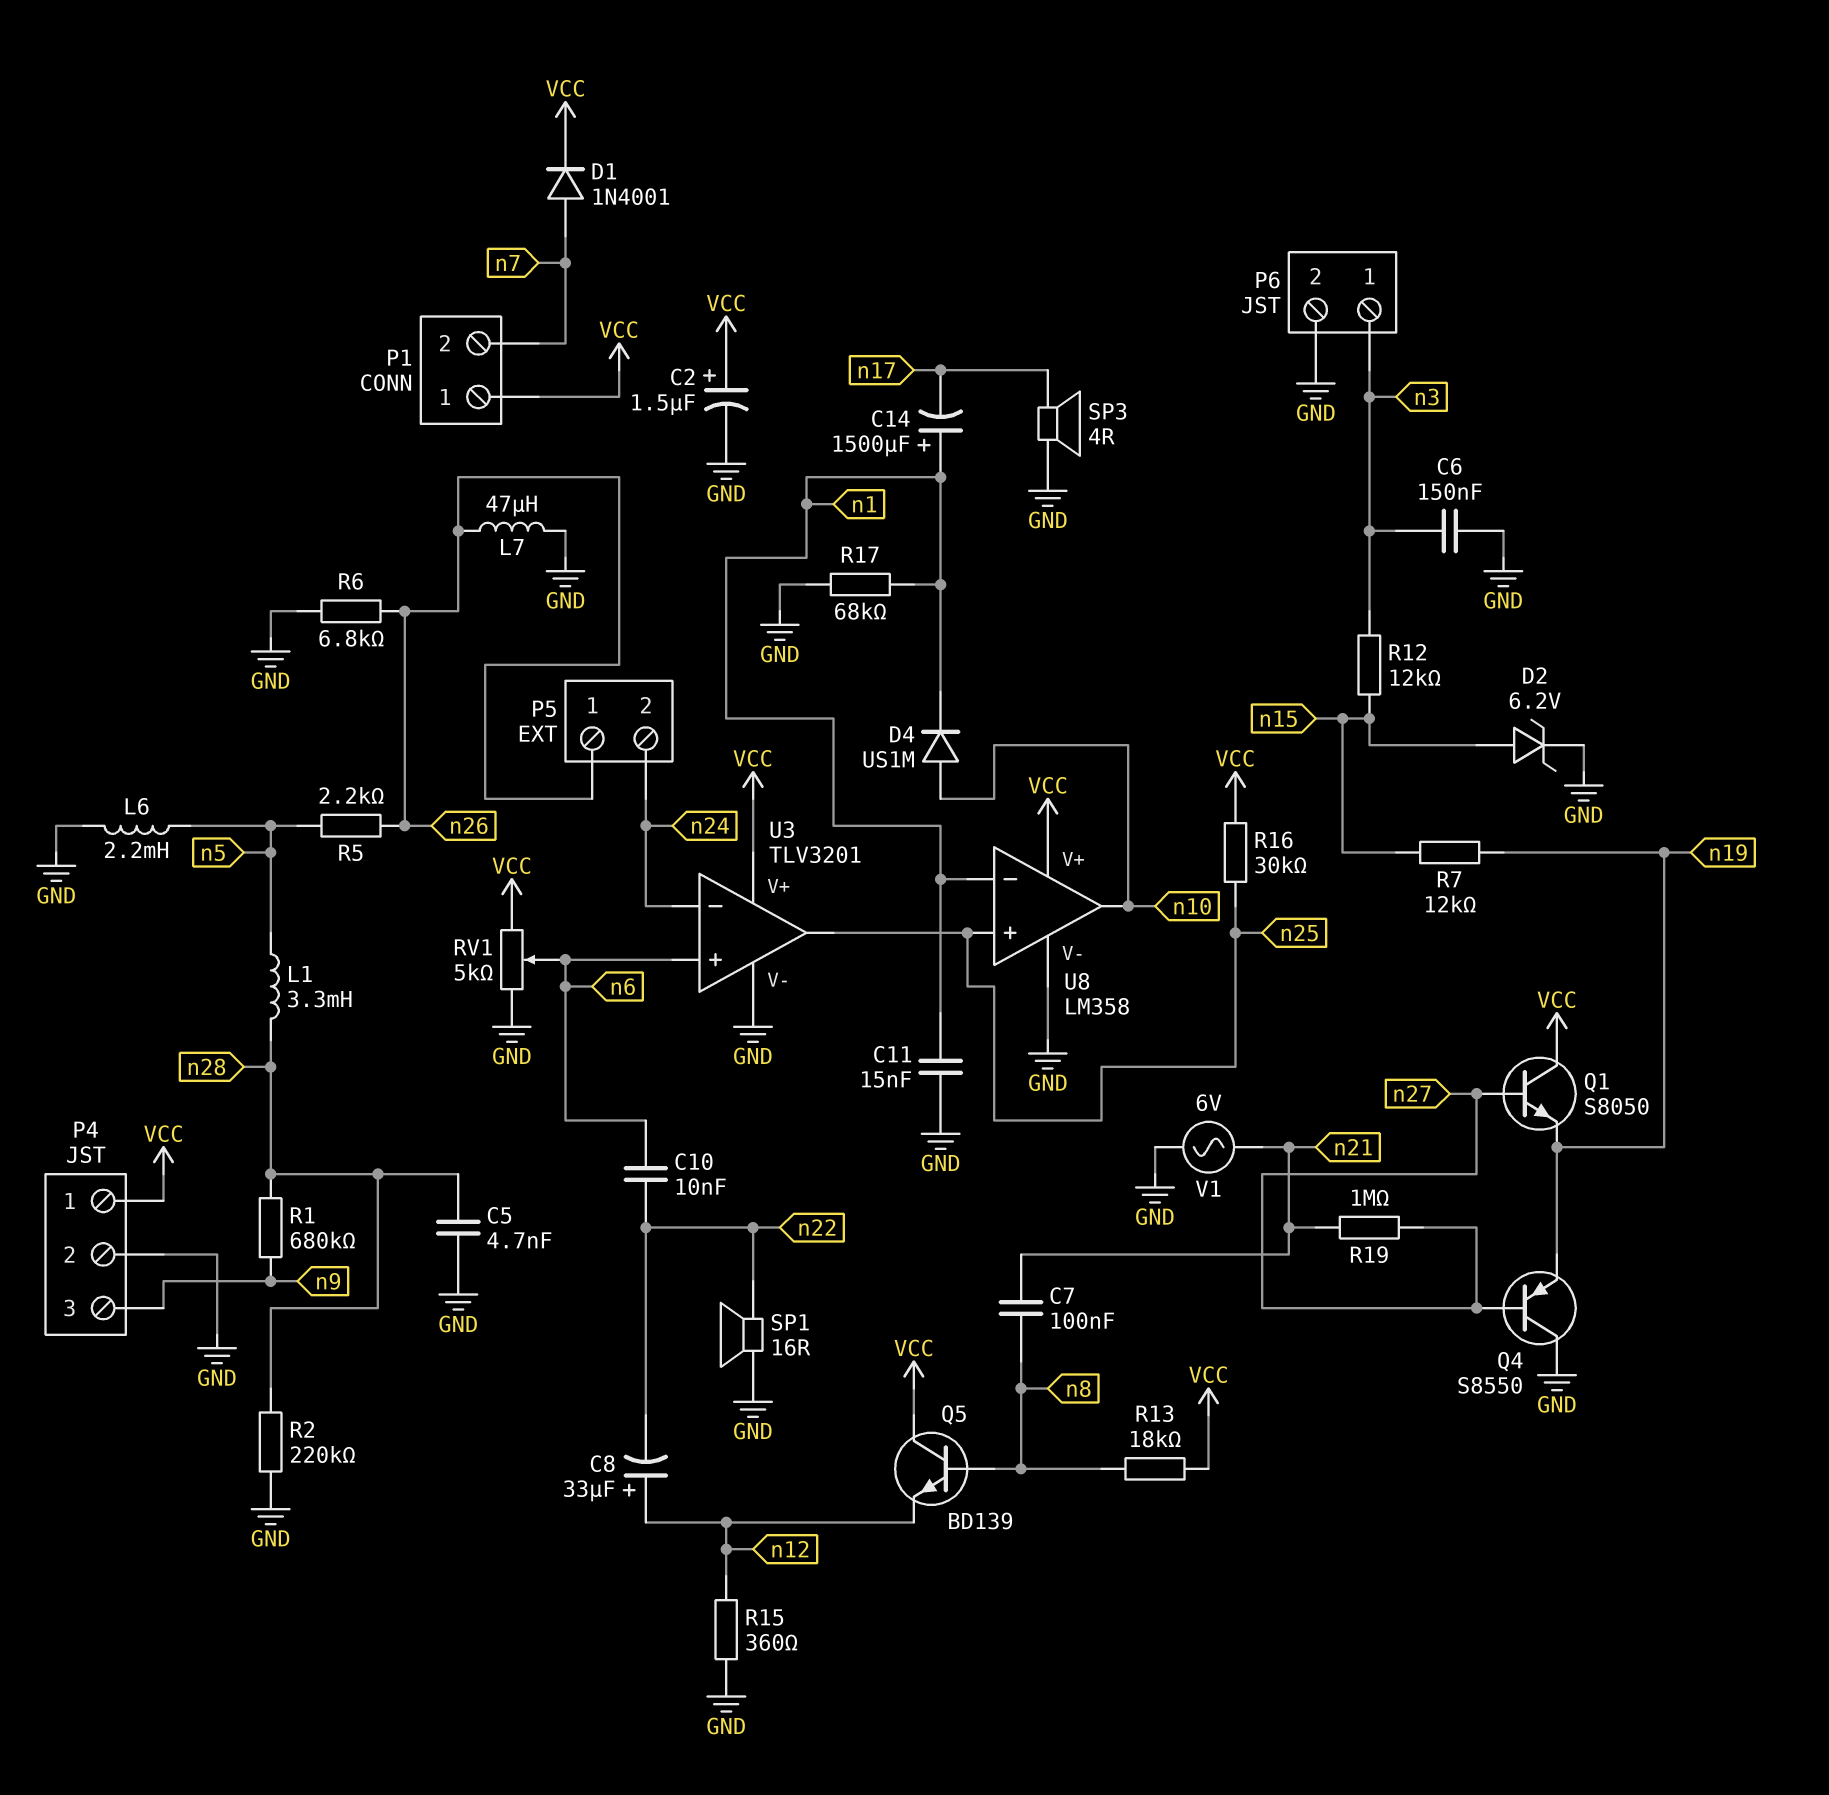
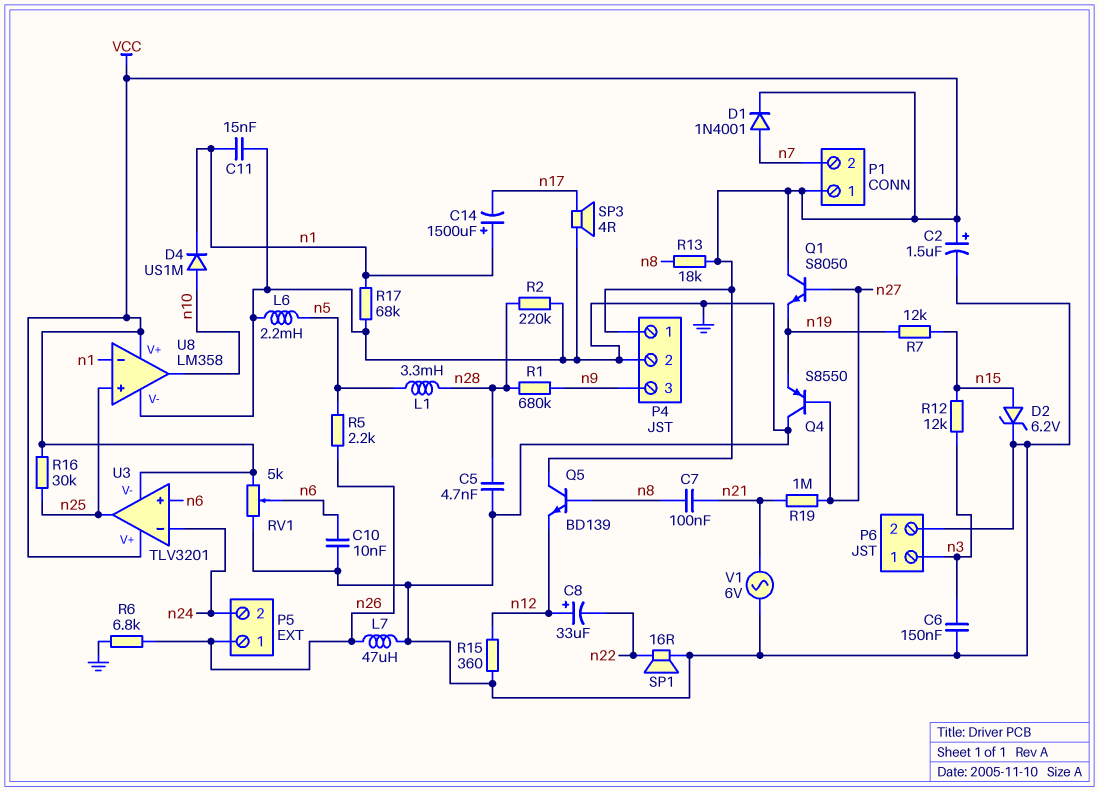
C10: 10nF (n6, n22) -> 10nF (GND, n6)
U3 pin V-: GND -> VCC

